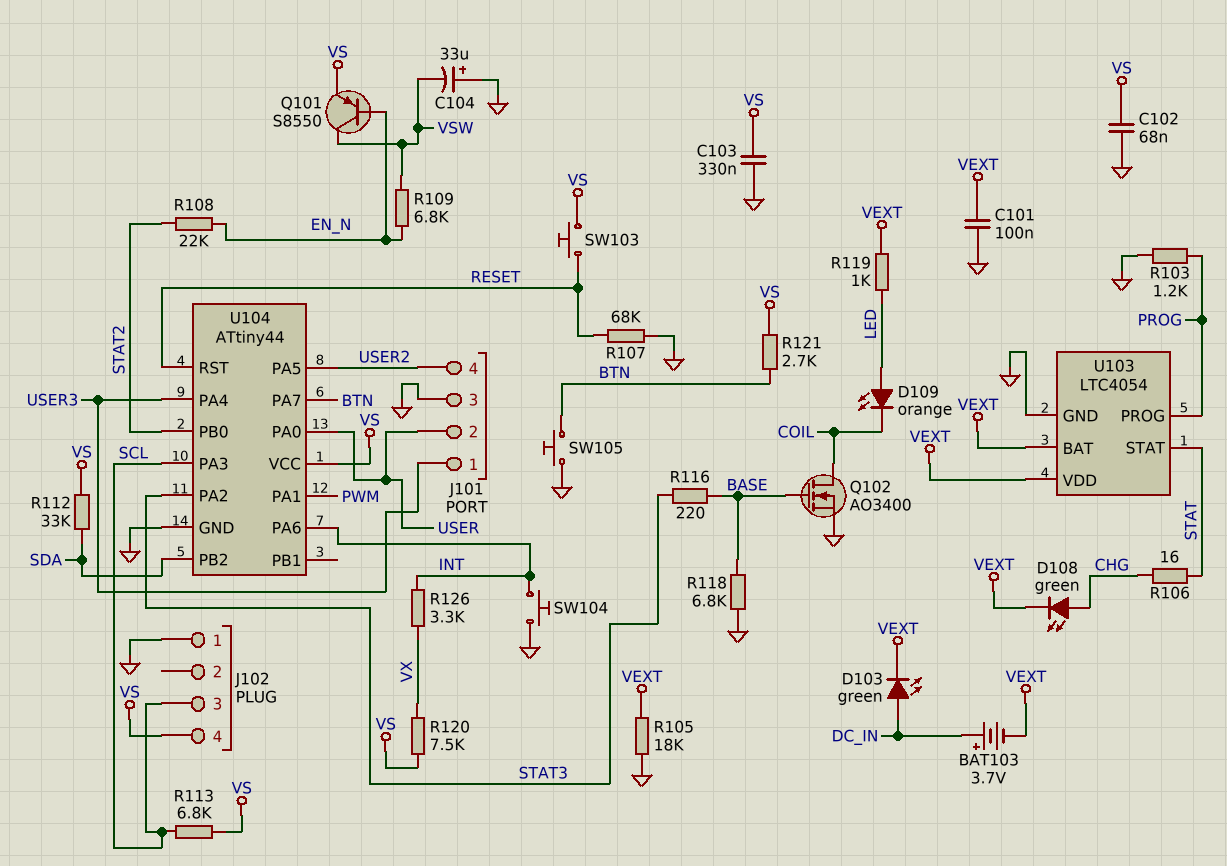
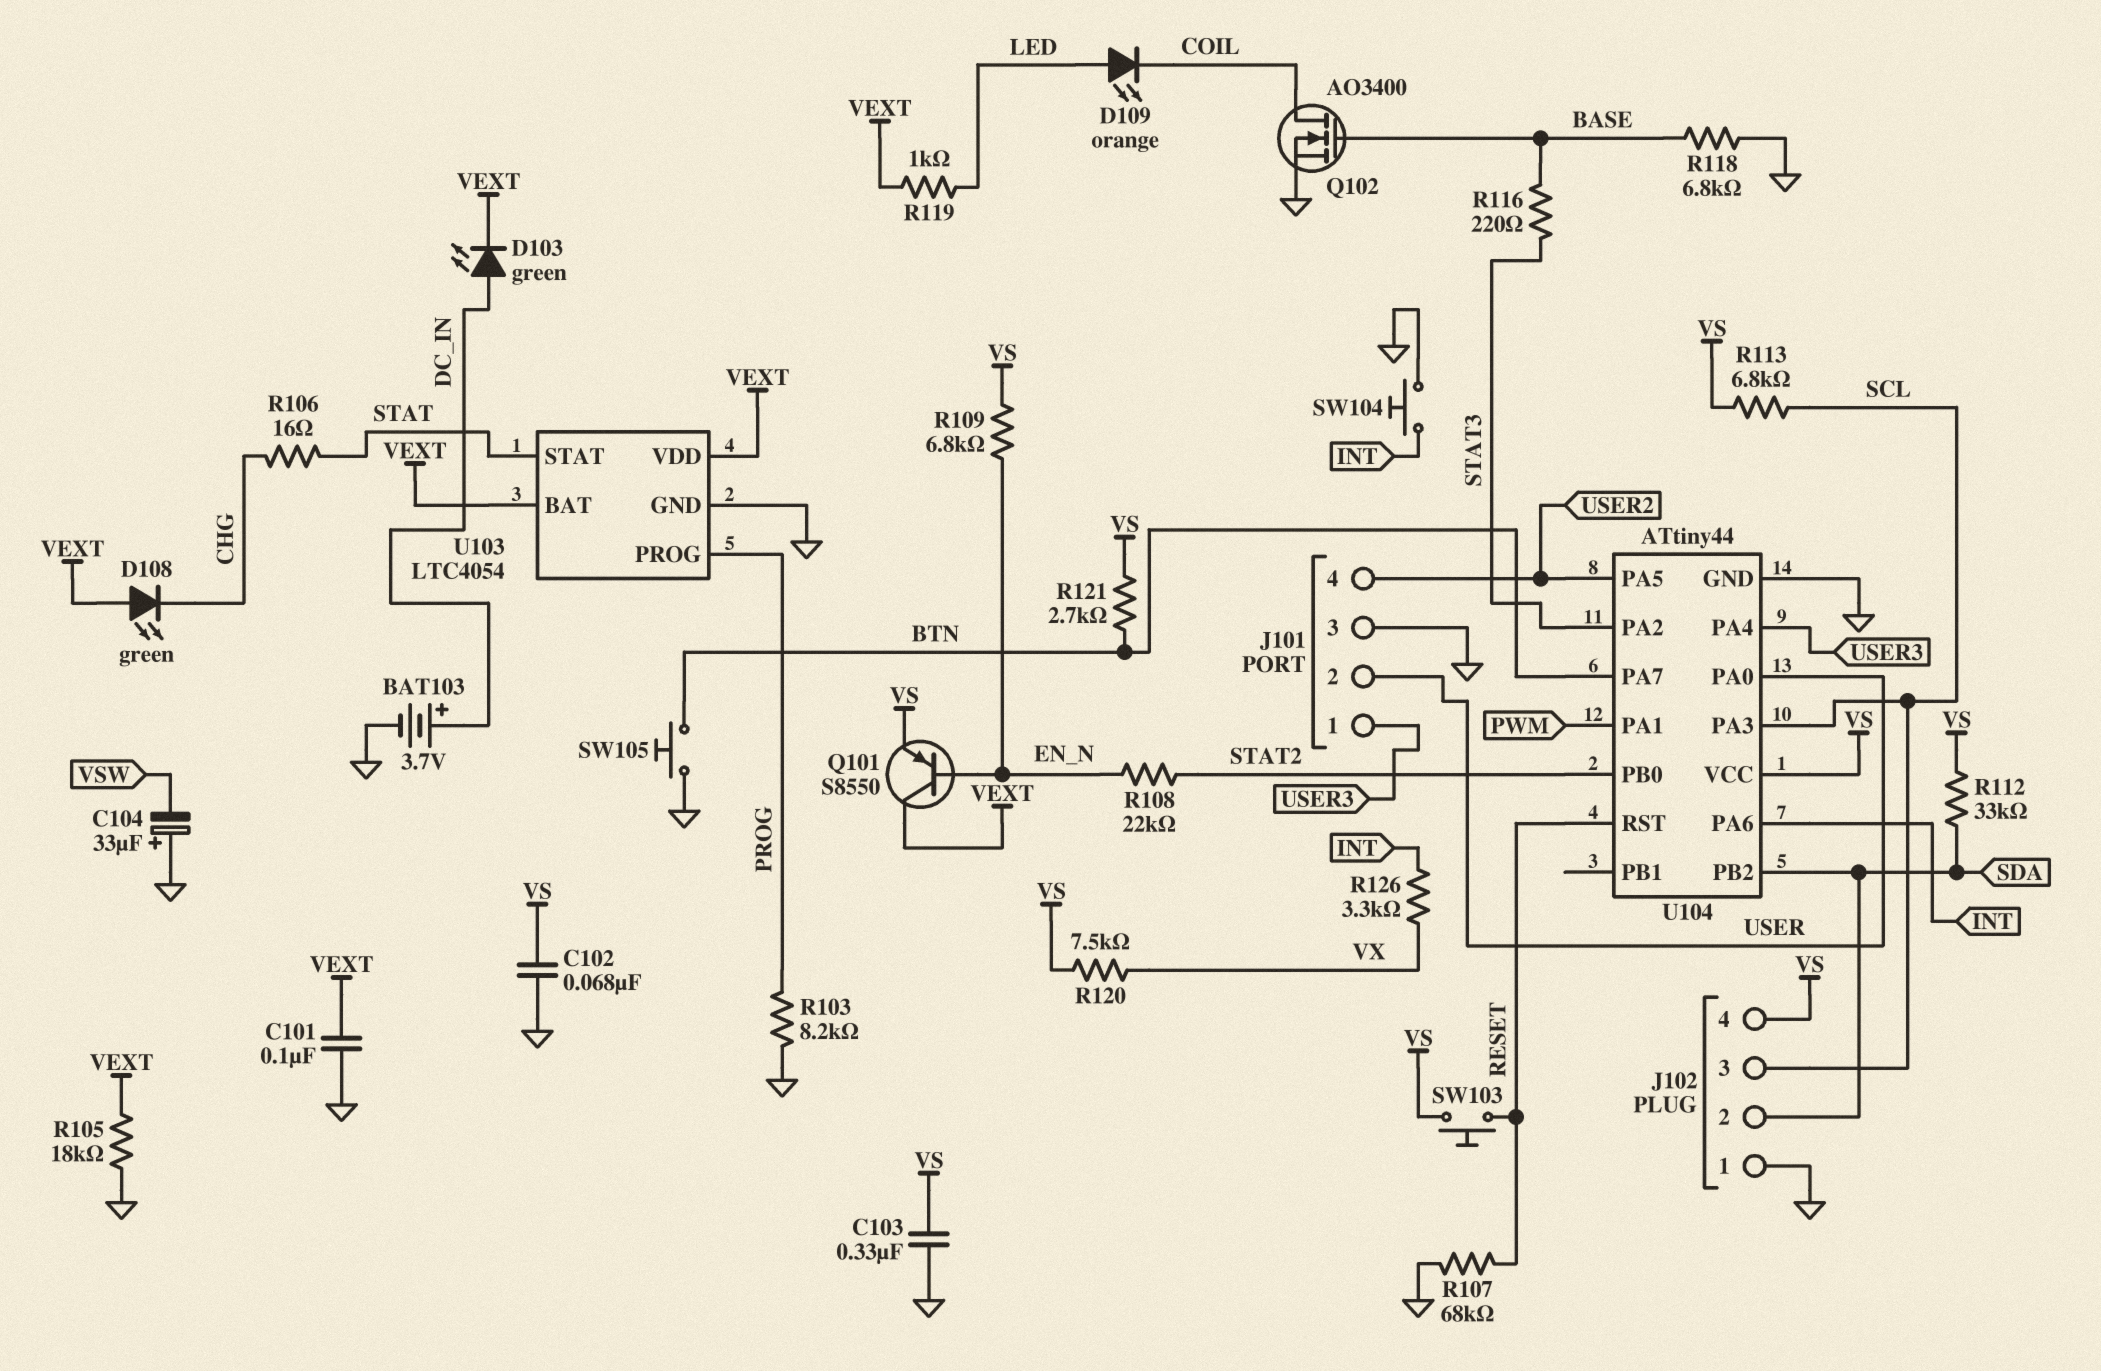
BAT103: 3.7V (plus DC_IN, minus VEXT) -> 3.7V (plus DC_IN, minus GND)
D108: LED green (A CHG, K VEXT) -> LED green (A VEXT, K CHG)
J102 pin 2: none -> SDA
Q101: PNP S8550 (B EN_N, C VSW, E VS) -> PNP S8550 (B EN_N, C VEXT, E VS)
R103: 1.2k (GND, PROG) -> 8.2k (GND, PROG)
R109: 6.8k (EN_N, VSW) -> 6.8k (EN_N, VS)

